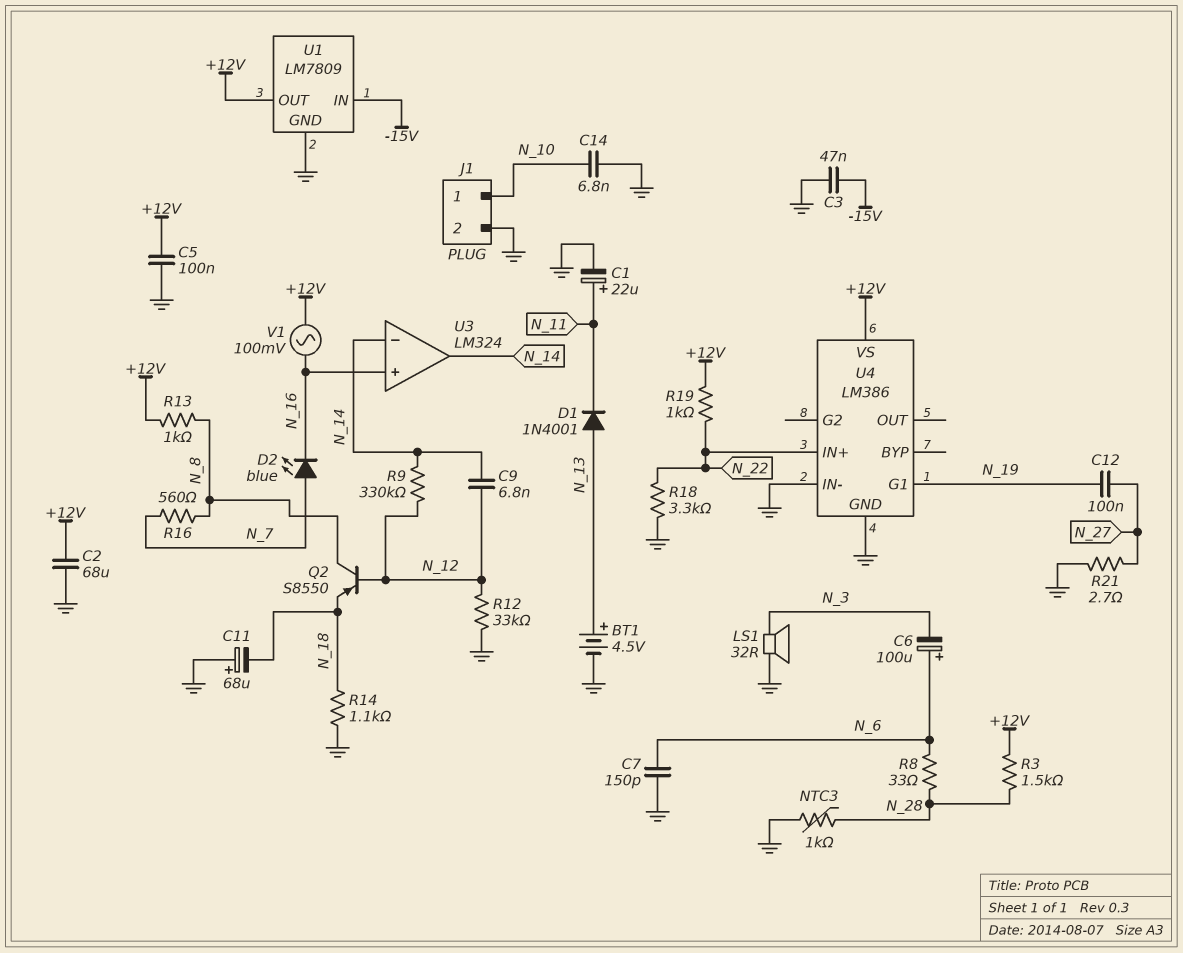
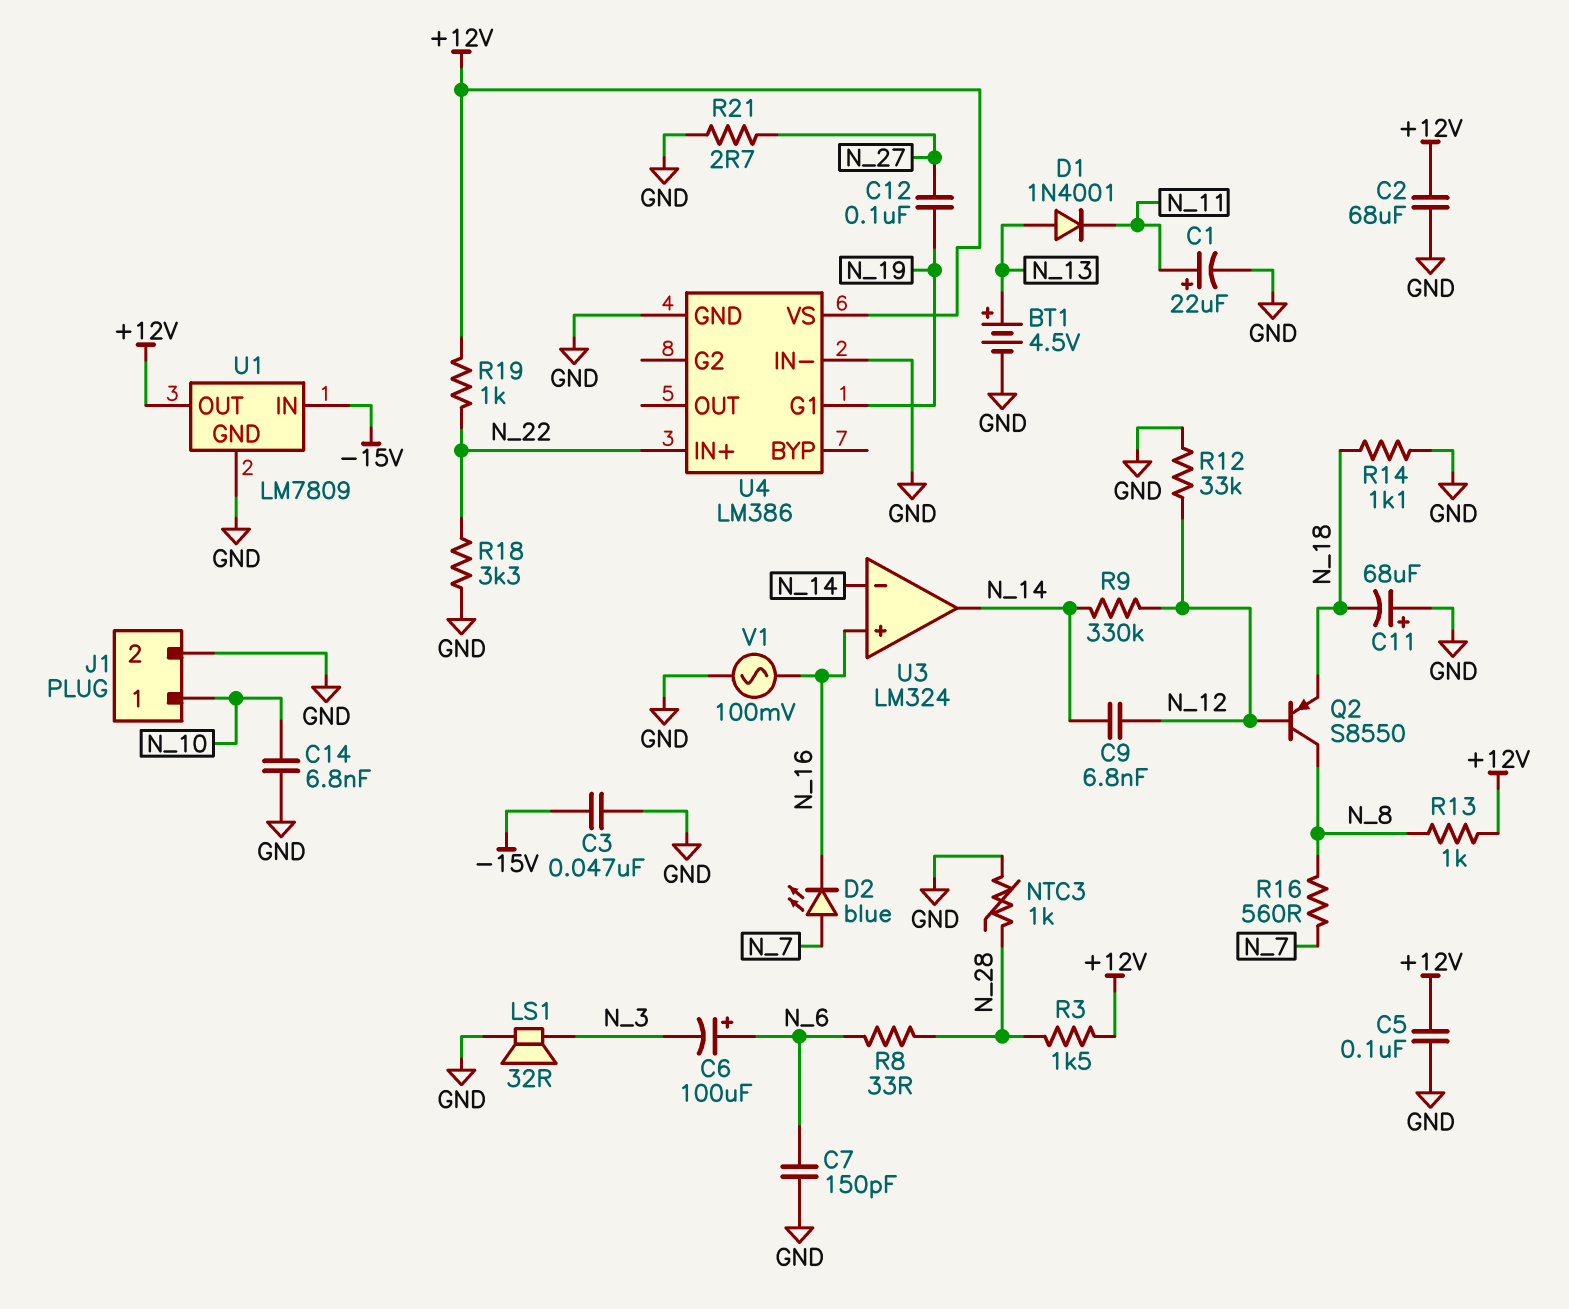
V1: AC 100mV (+12V, N_16) -> AC 100mV (GND, N_16)

